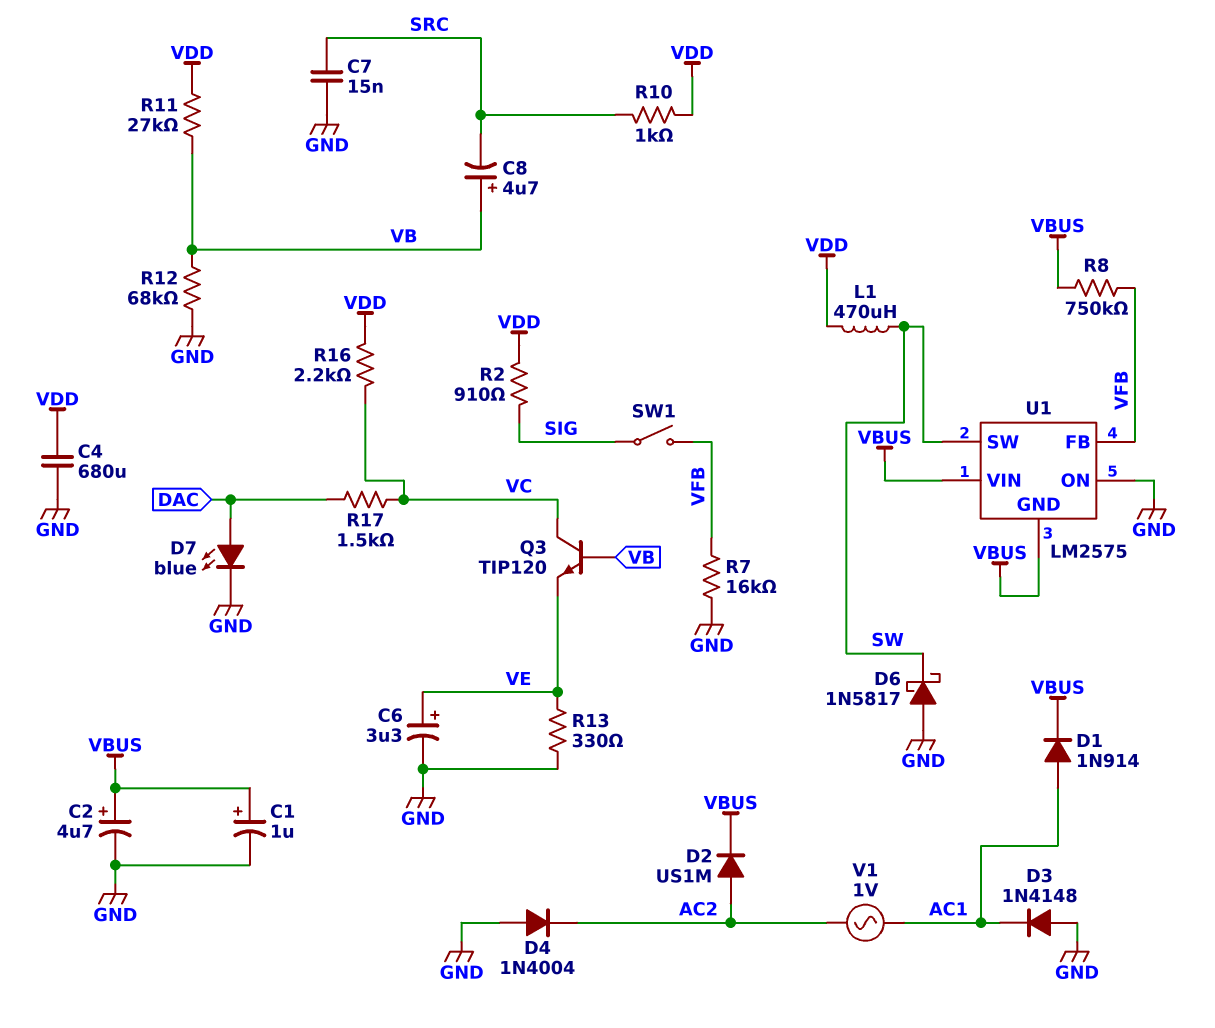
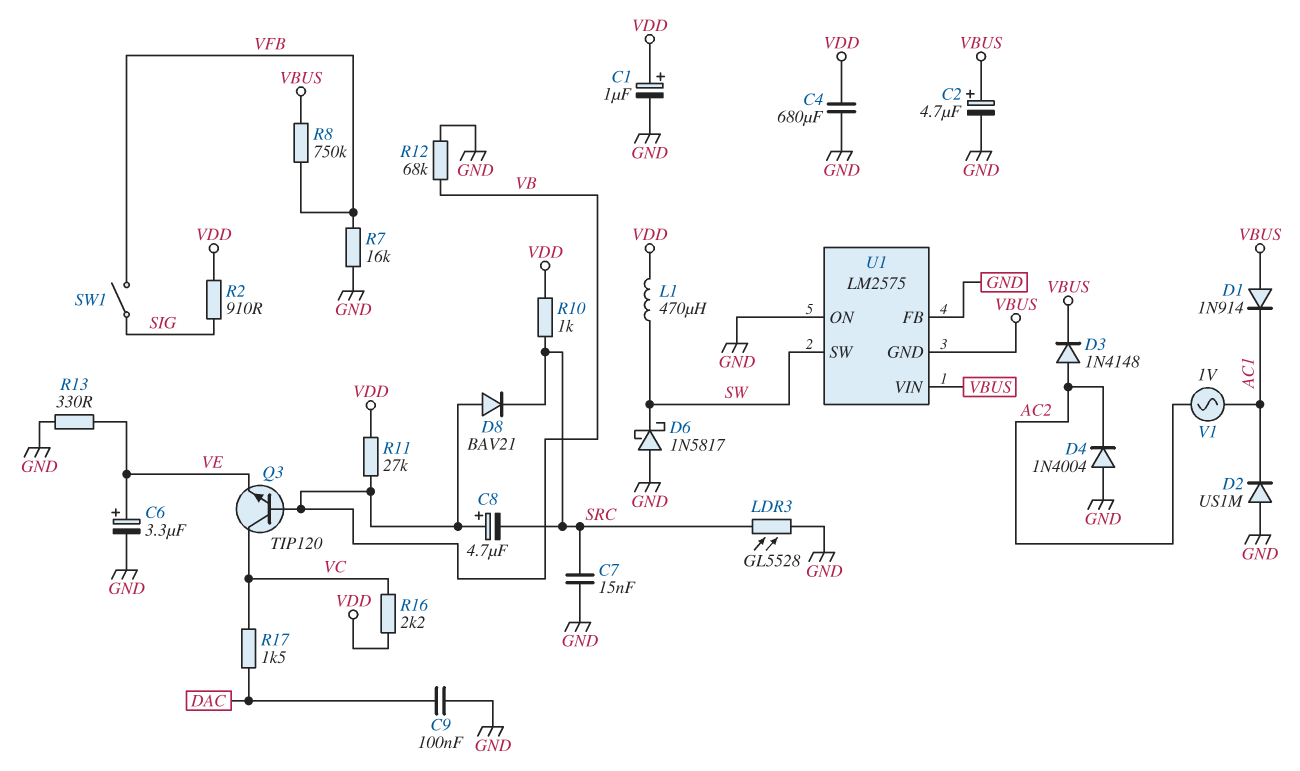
C1: 1uF (plus VBUS, minus GND) -> 1uF (plus VDD, minus GND)
C9: none -> 100nF (DAC, GND)
D1: diode 1N914 (A AC1, K VBUS) -> diode 1N914 (A VBUS, K AC1)
D2: diode US1M (A AC2, K VBUS) -> diode US1M (A GND, K AC1)
D3: diode 1N4148 (A GND, K AC1) -> diode 1N4148 (A AC2, K VBUS)
D7: LED blue (A DAC, K GND) -> none
D8: none -> diode BAV21 (A VB, K SRC)
LDR3: none -> GL5528 (GND, SRC)
U1 pin FB: VFB -> GND

